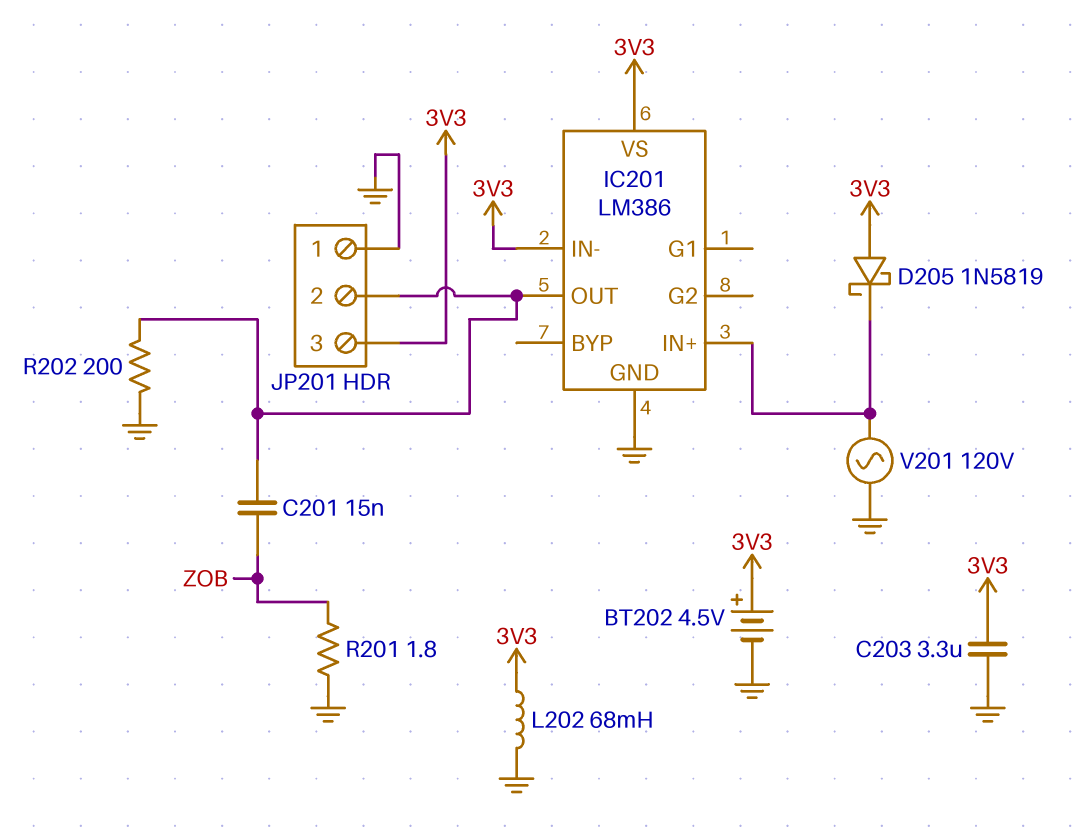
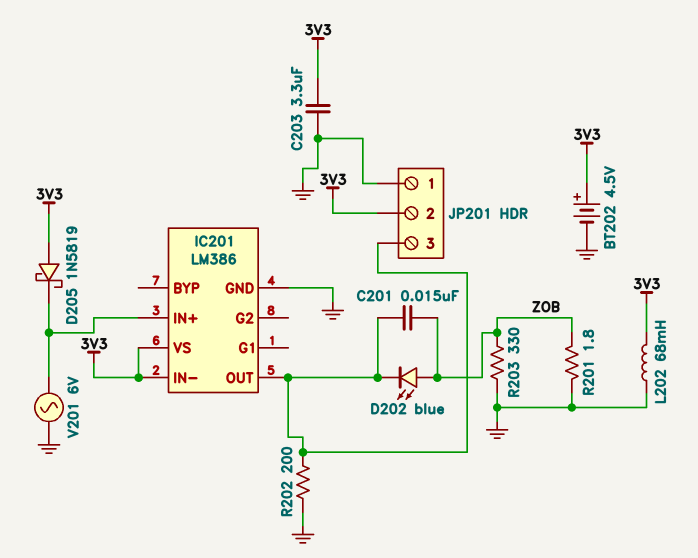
D202: none -> LED blue (A ZOB, K IC201/OUT)
JP201 pin 2: IC201/OUT -> 3V3
JP201 pin 3: 3V3 -> IC201/OUT
R203: none -> 330 (GND, ZOB)
V201: AC 120V (GND, IC201/IN+) -> AC 6V (GND, IC201/IN+)

